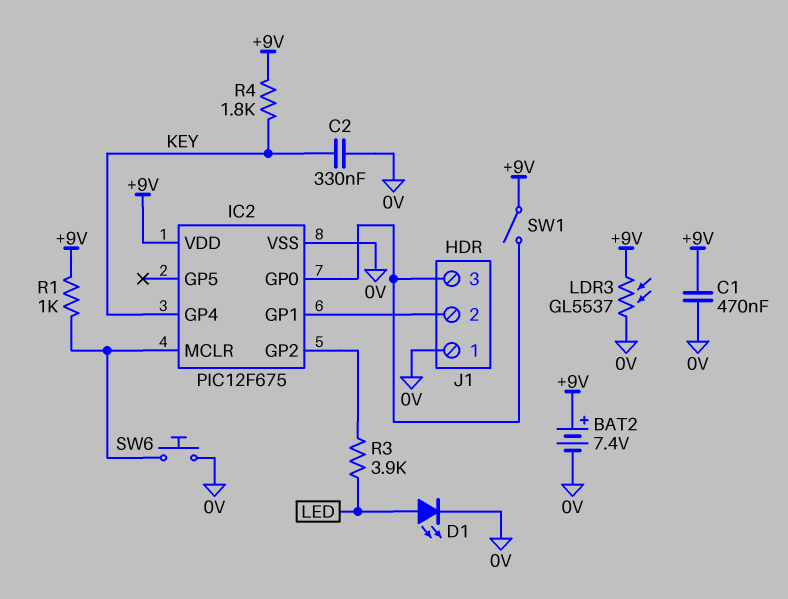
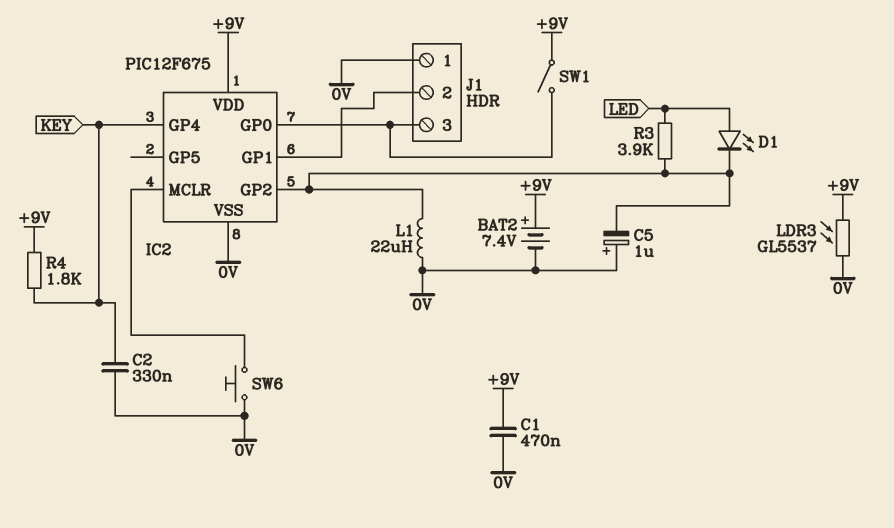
C5: none -> 1uF (plus 0V, minus IC2/GP2)
D1: LED (A LED, K 0V) -> LED (A LED, K IC2/GP2)
L1: none -> 22uH (0V, IC2/GP2)
R1: 1k (+9V, IC2/MCLR) -> none

